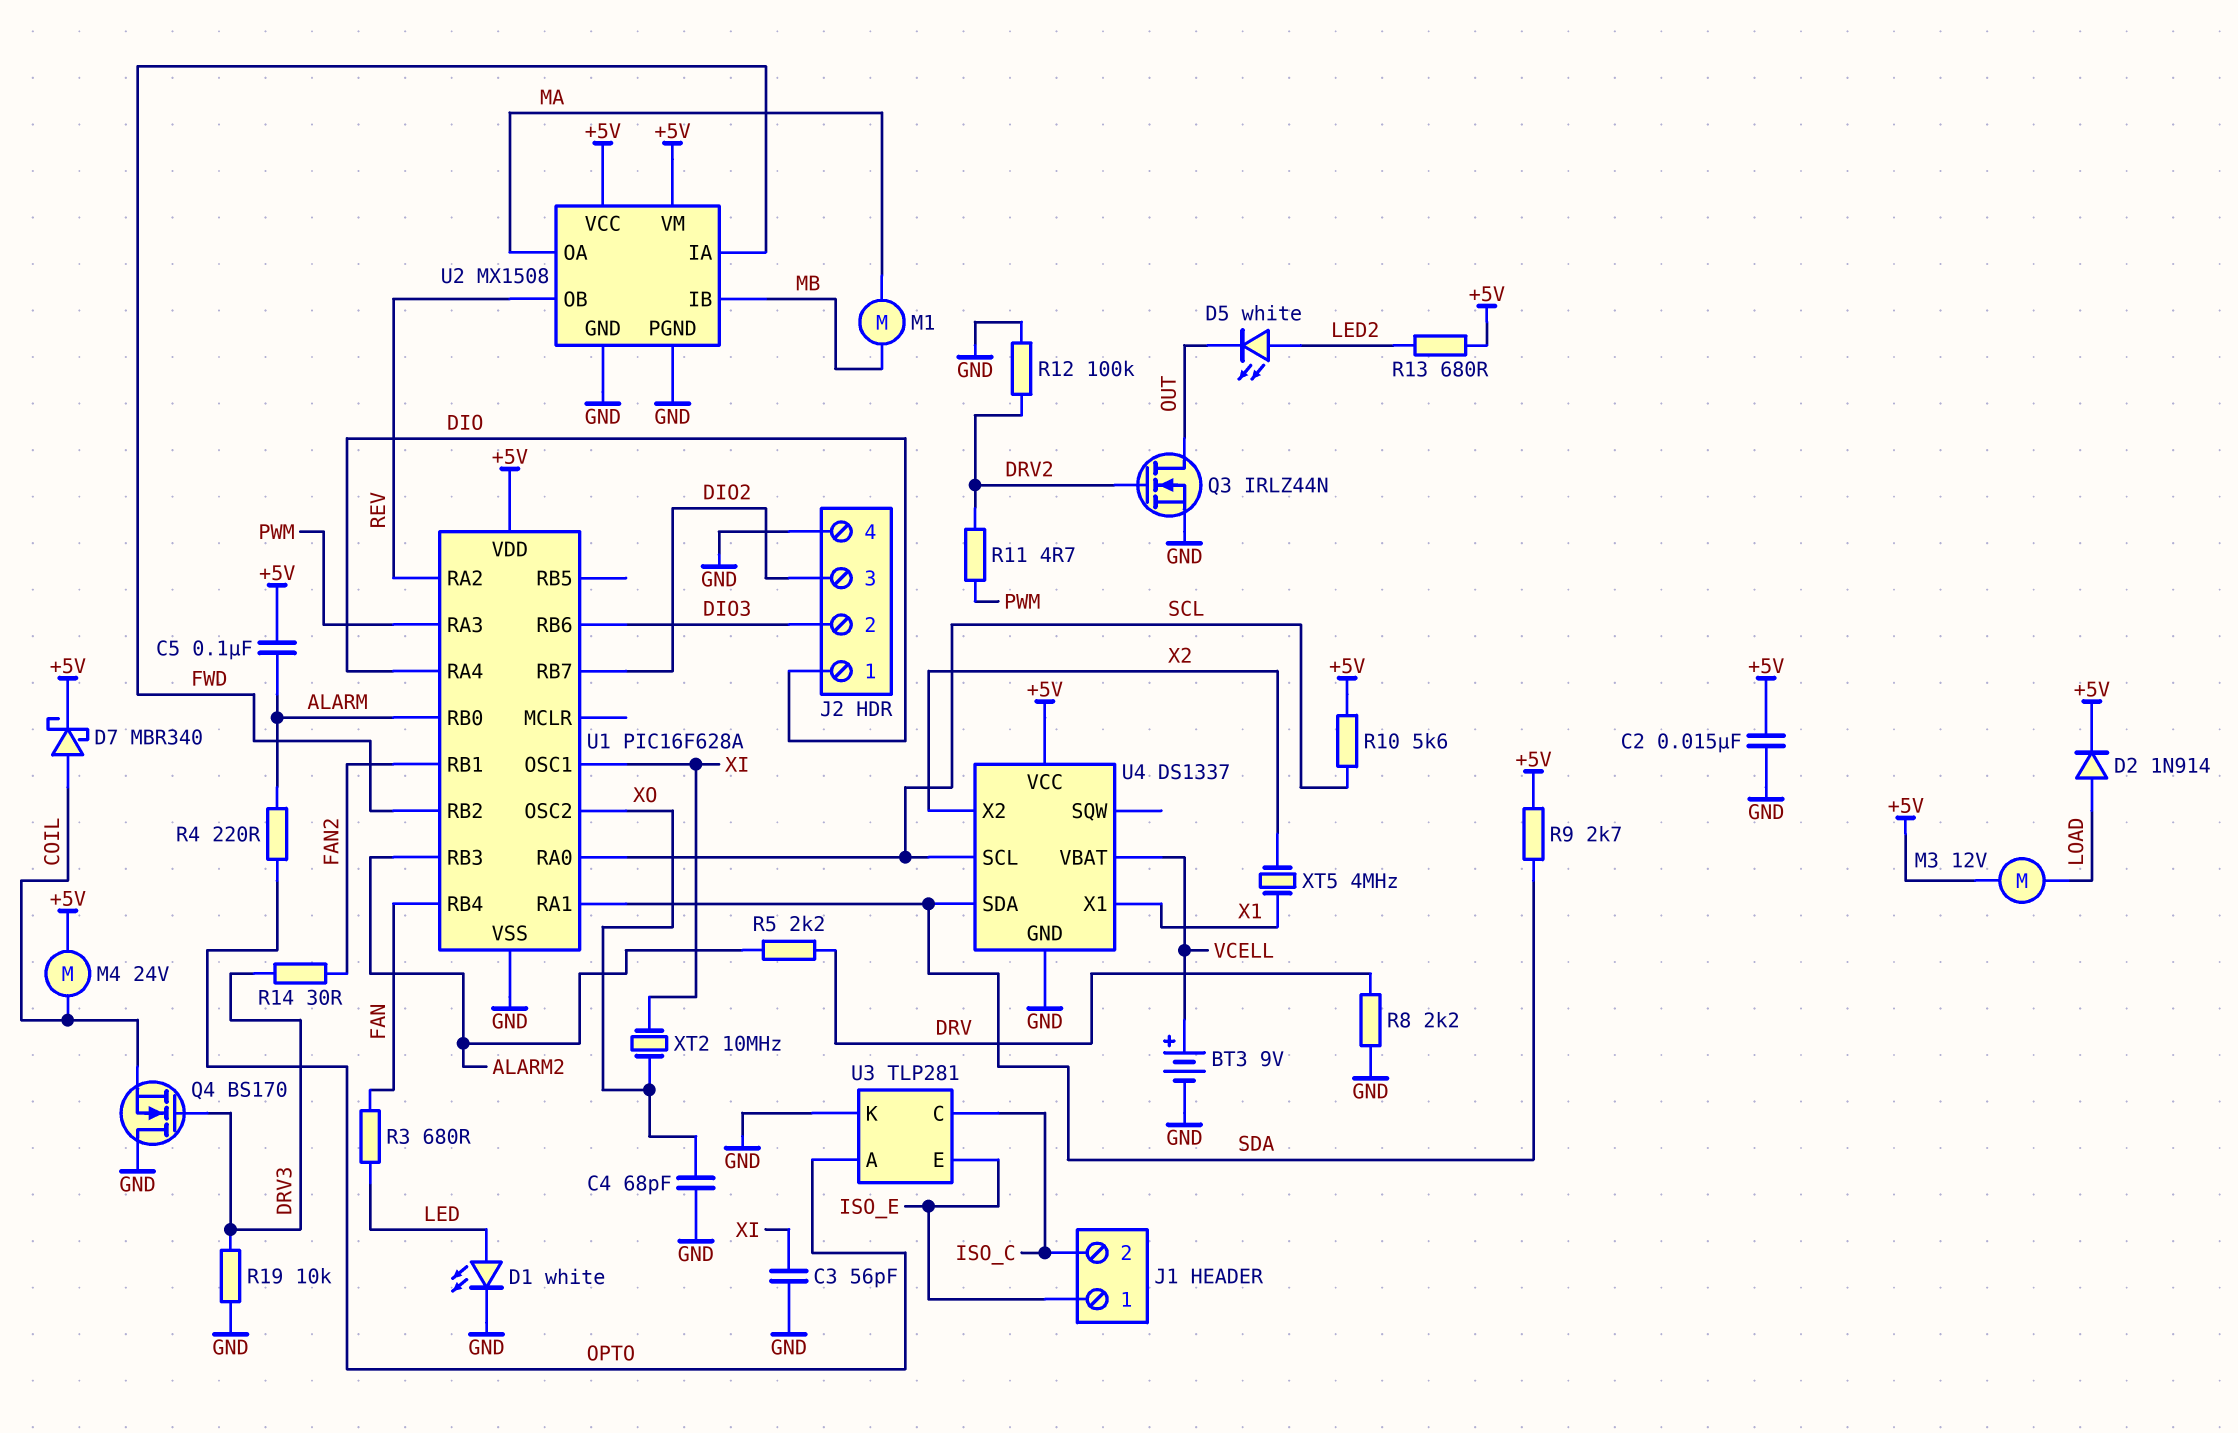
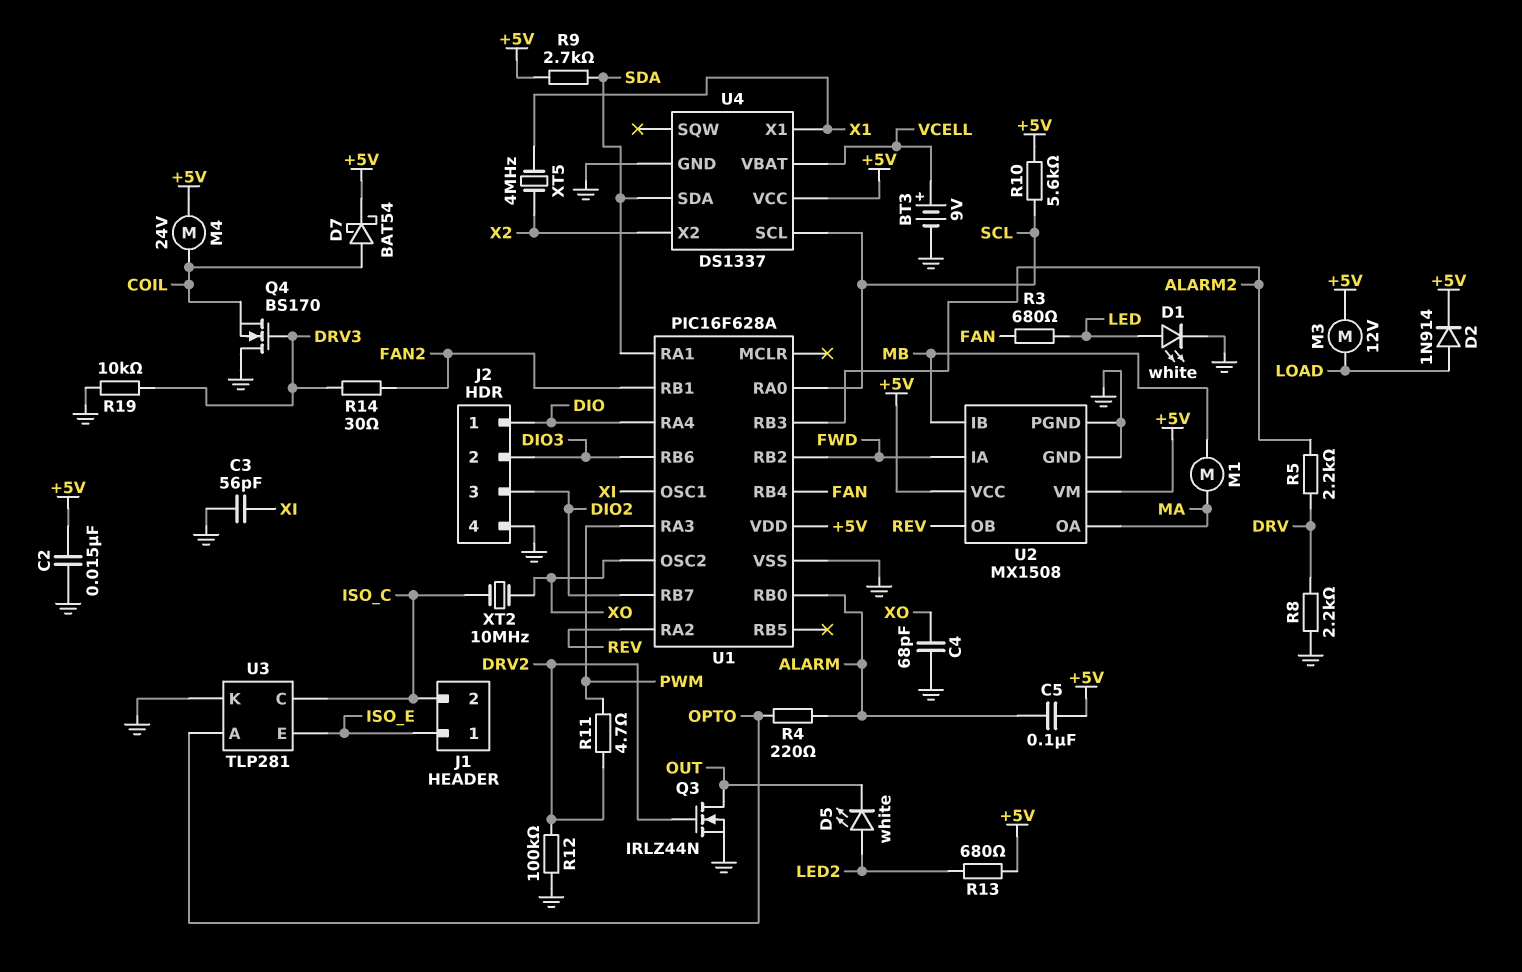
D7: schottky MBR340 (A COIL, K +5V) -> schottky BAT54 (A COIL, K +5V)
XT2: 10MHz (XI, XO) -> 10MHz (ISO_C, XO)

